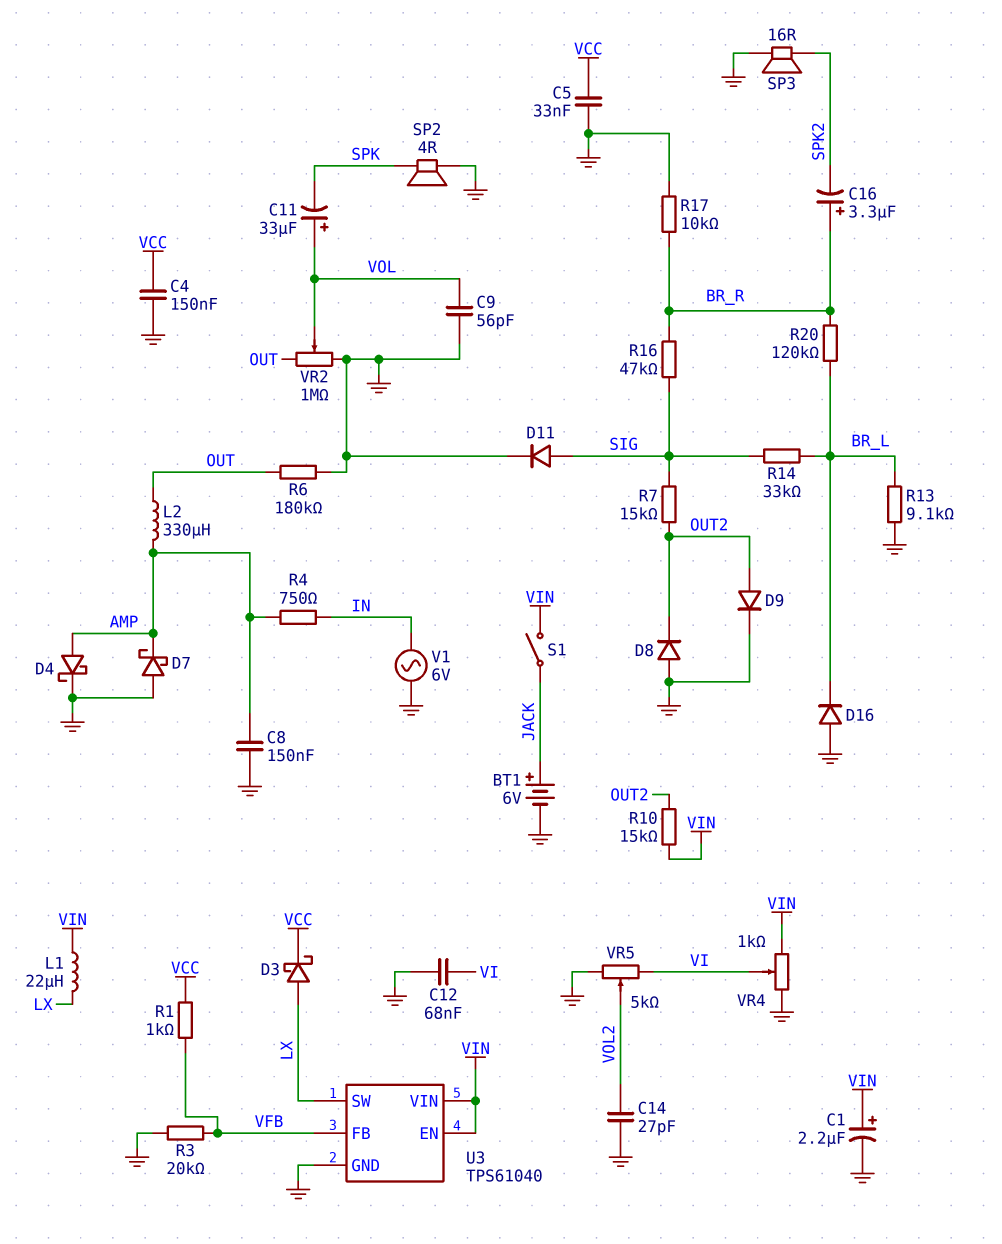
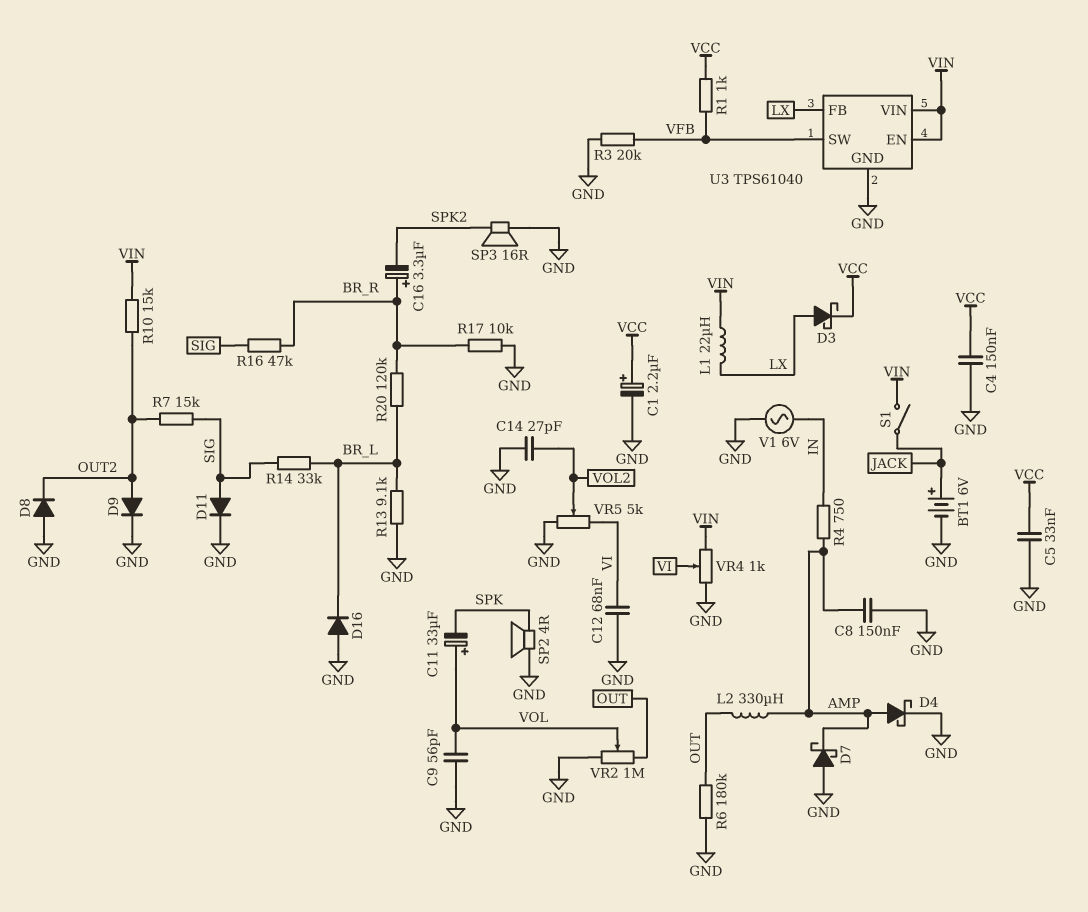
C1: 2.2uF (plus VIN, minus GND) -> 2.2uF (plus VCC, minus GND)
U3 pin FB: VFB -> LX
U3 pin SW: LX -> VFB

